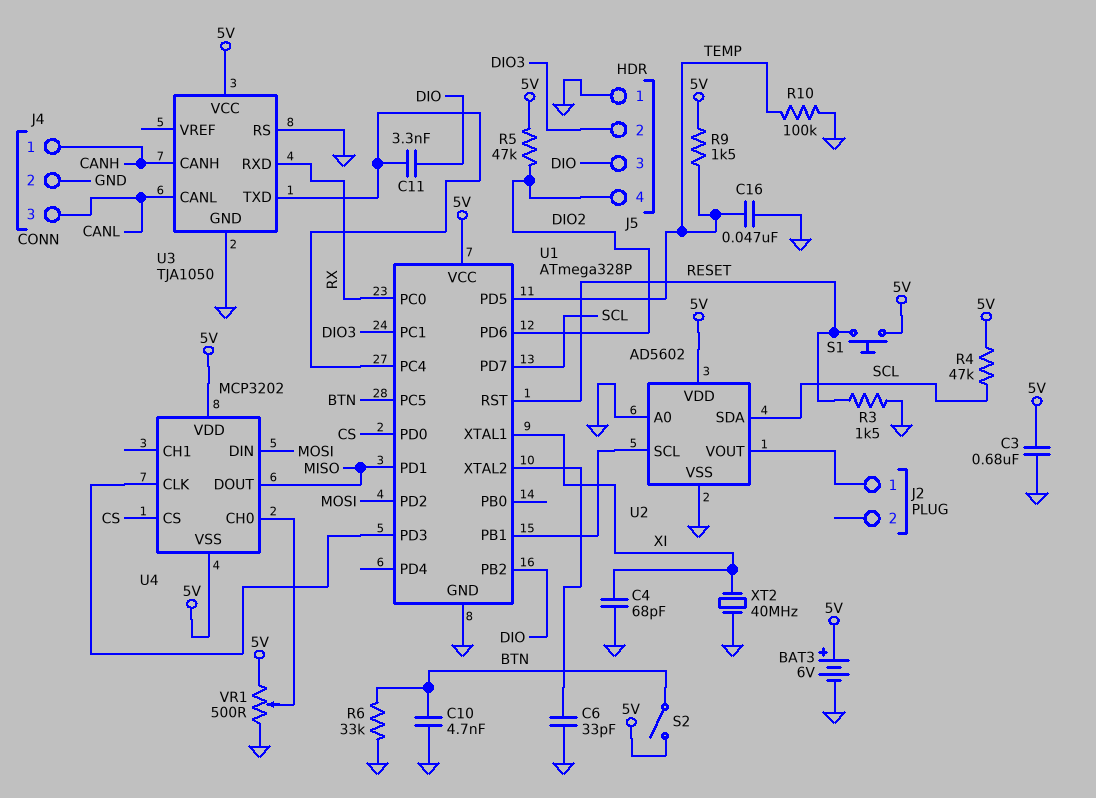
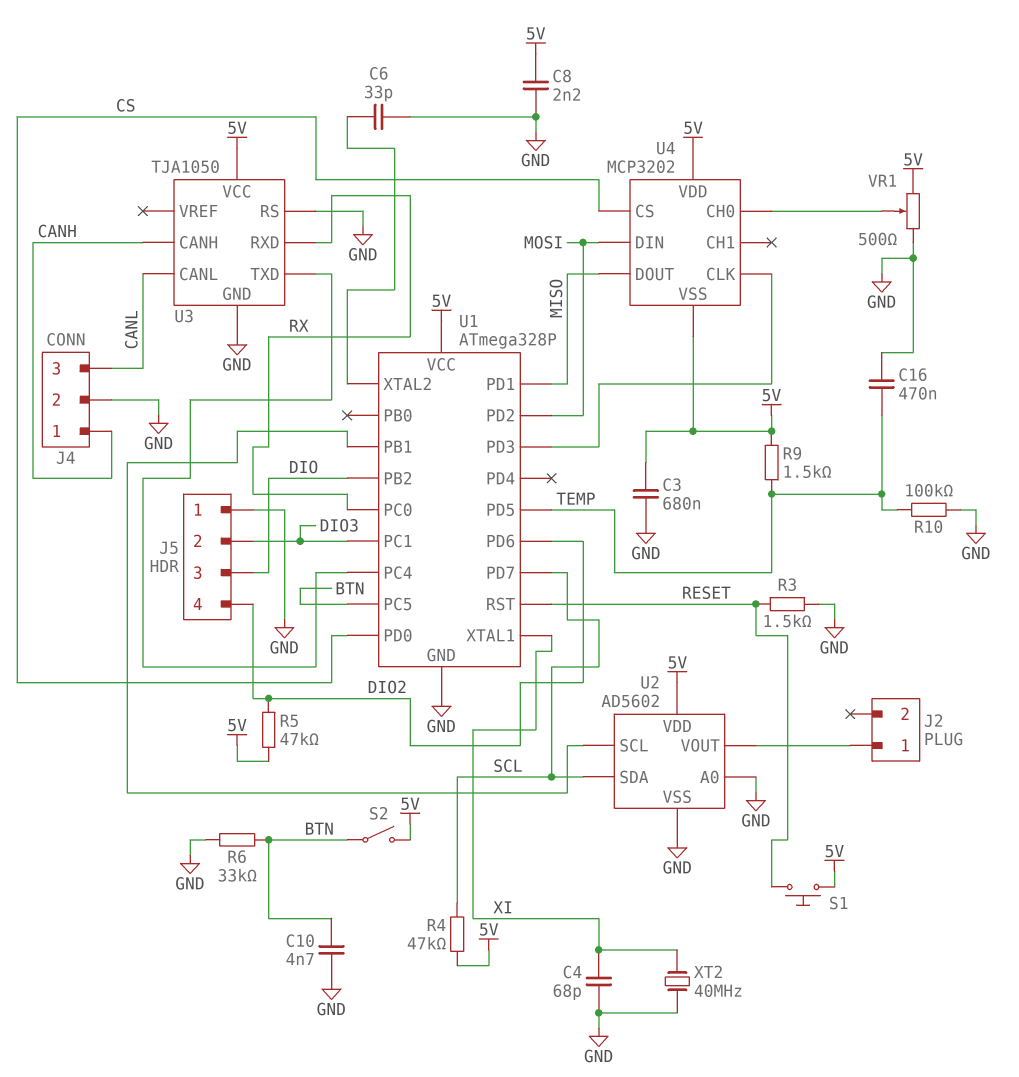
BAT3: 6V (plus 5V, minus GND) -> none
C8: none -> 2.2nF (5V, GND)
C11: 3.3nF (DIO, U1/PC4) -> none
C16: 47nF (GND, TEMP) -> 470nF (GND, TEMP)

